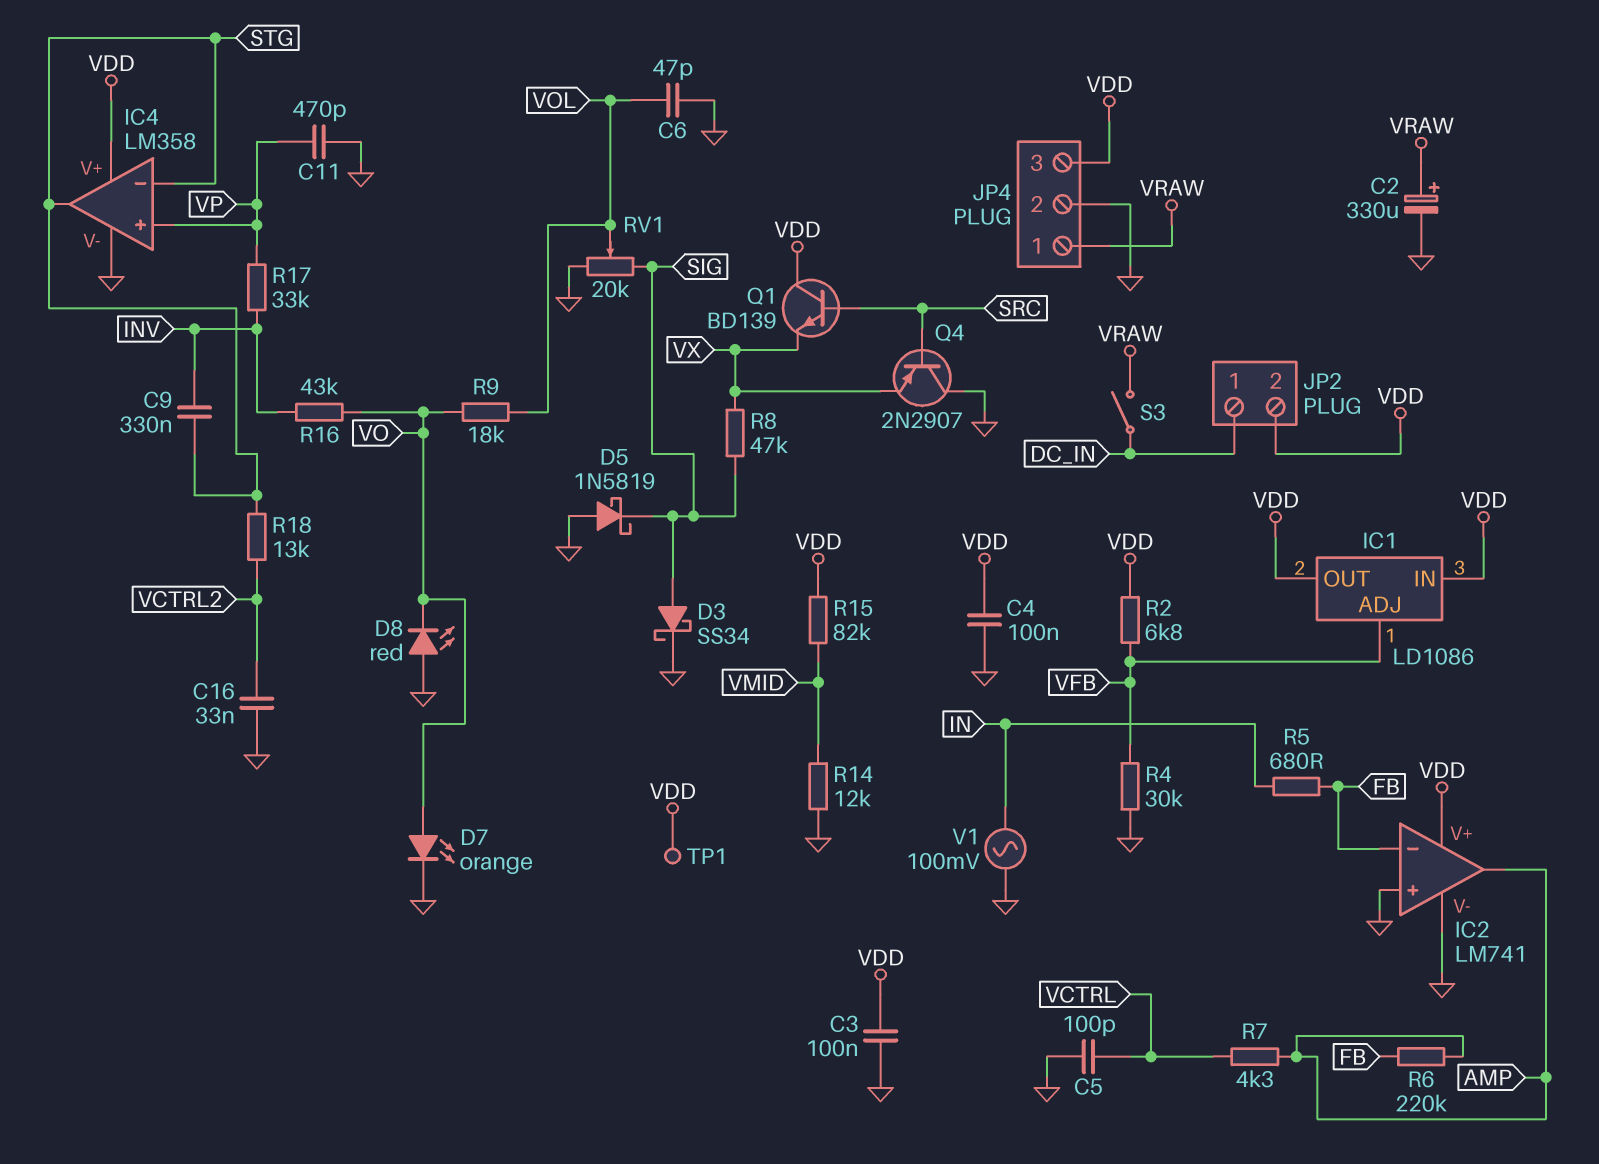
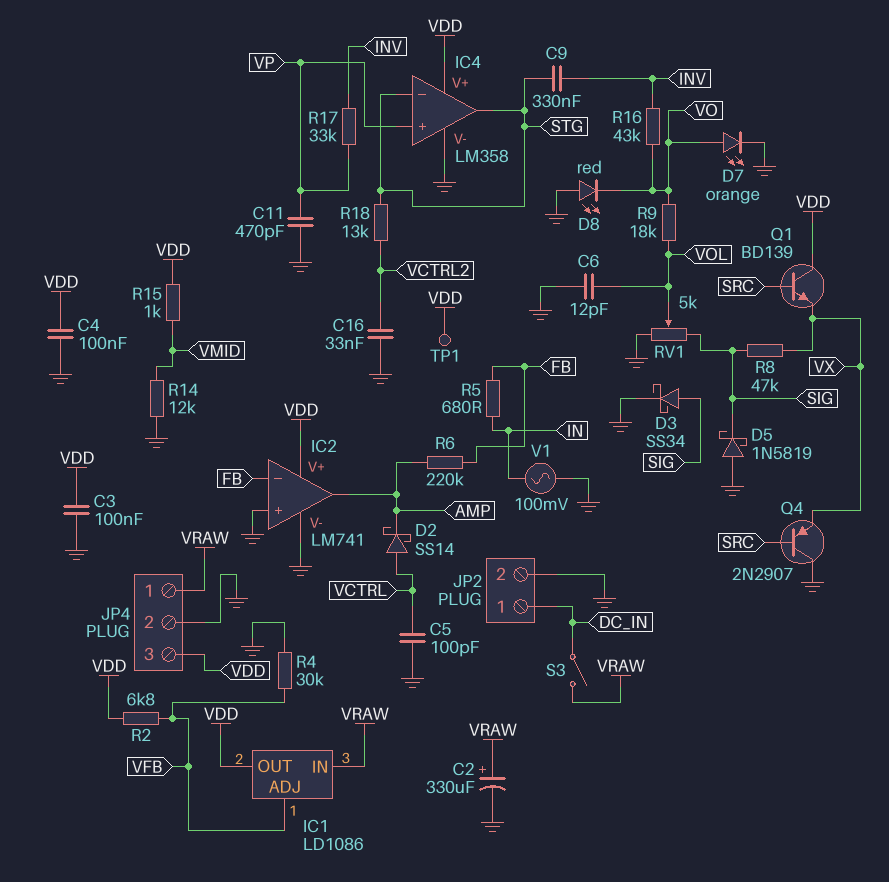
C6: 47pF (GND, VOL) -> 12pF (GND, VOL)
D2: none -> schottky SS14 (A VCTRL, K AMP)
IC1 pin IN: VDD -> VRAW
JP2 pin 2: VDD -> GND
R7: 4.3k (AMP, VCTRL) -> none
R15: 82k (VDD, VMID) -> 1k (VDD, VMID)
RV1: 20k (GND, SIG, wiper VOL) -> 5k (GND, SIG, wiper VOL)

